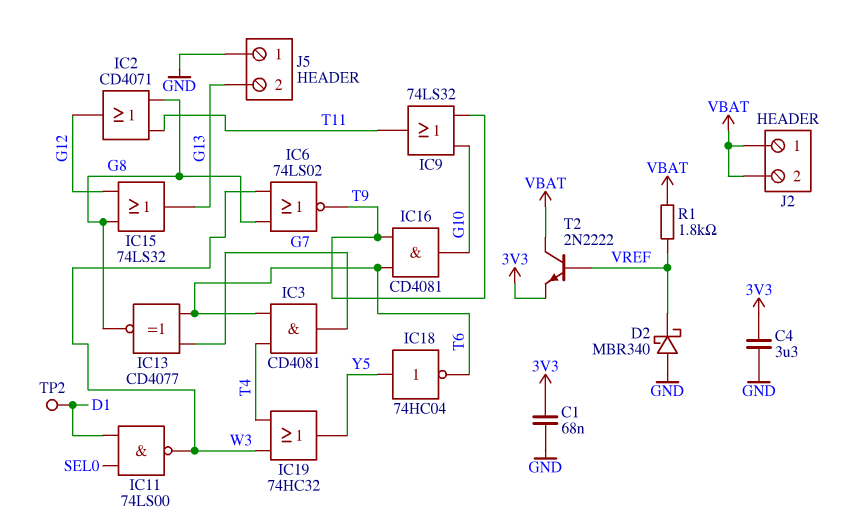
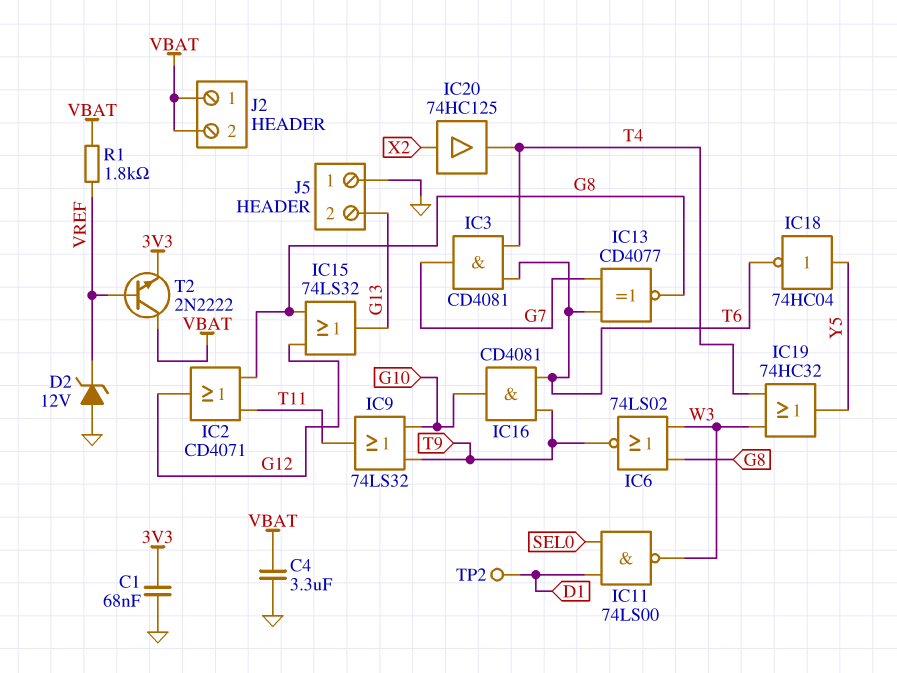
C4: 3.3uF (3V3, GND) -> 3.3uF (GND, VBAT)
D2: schottky MBR340 (A GND, K VREF) -> zener 12V (A GND, K VREF)
IC20: none -> buffer 74HC125 (in X2, out T4)

